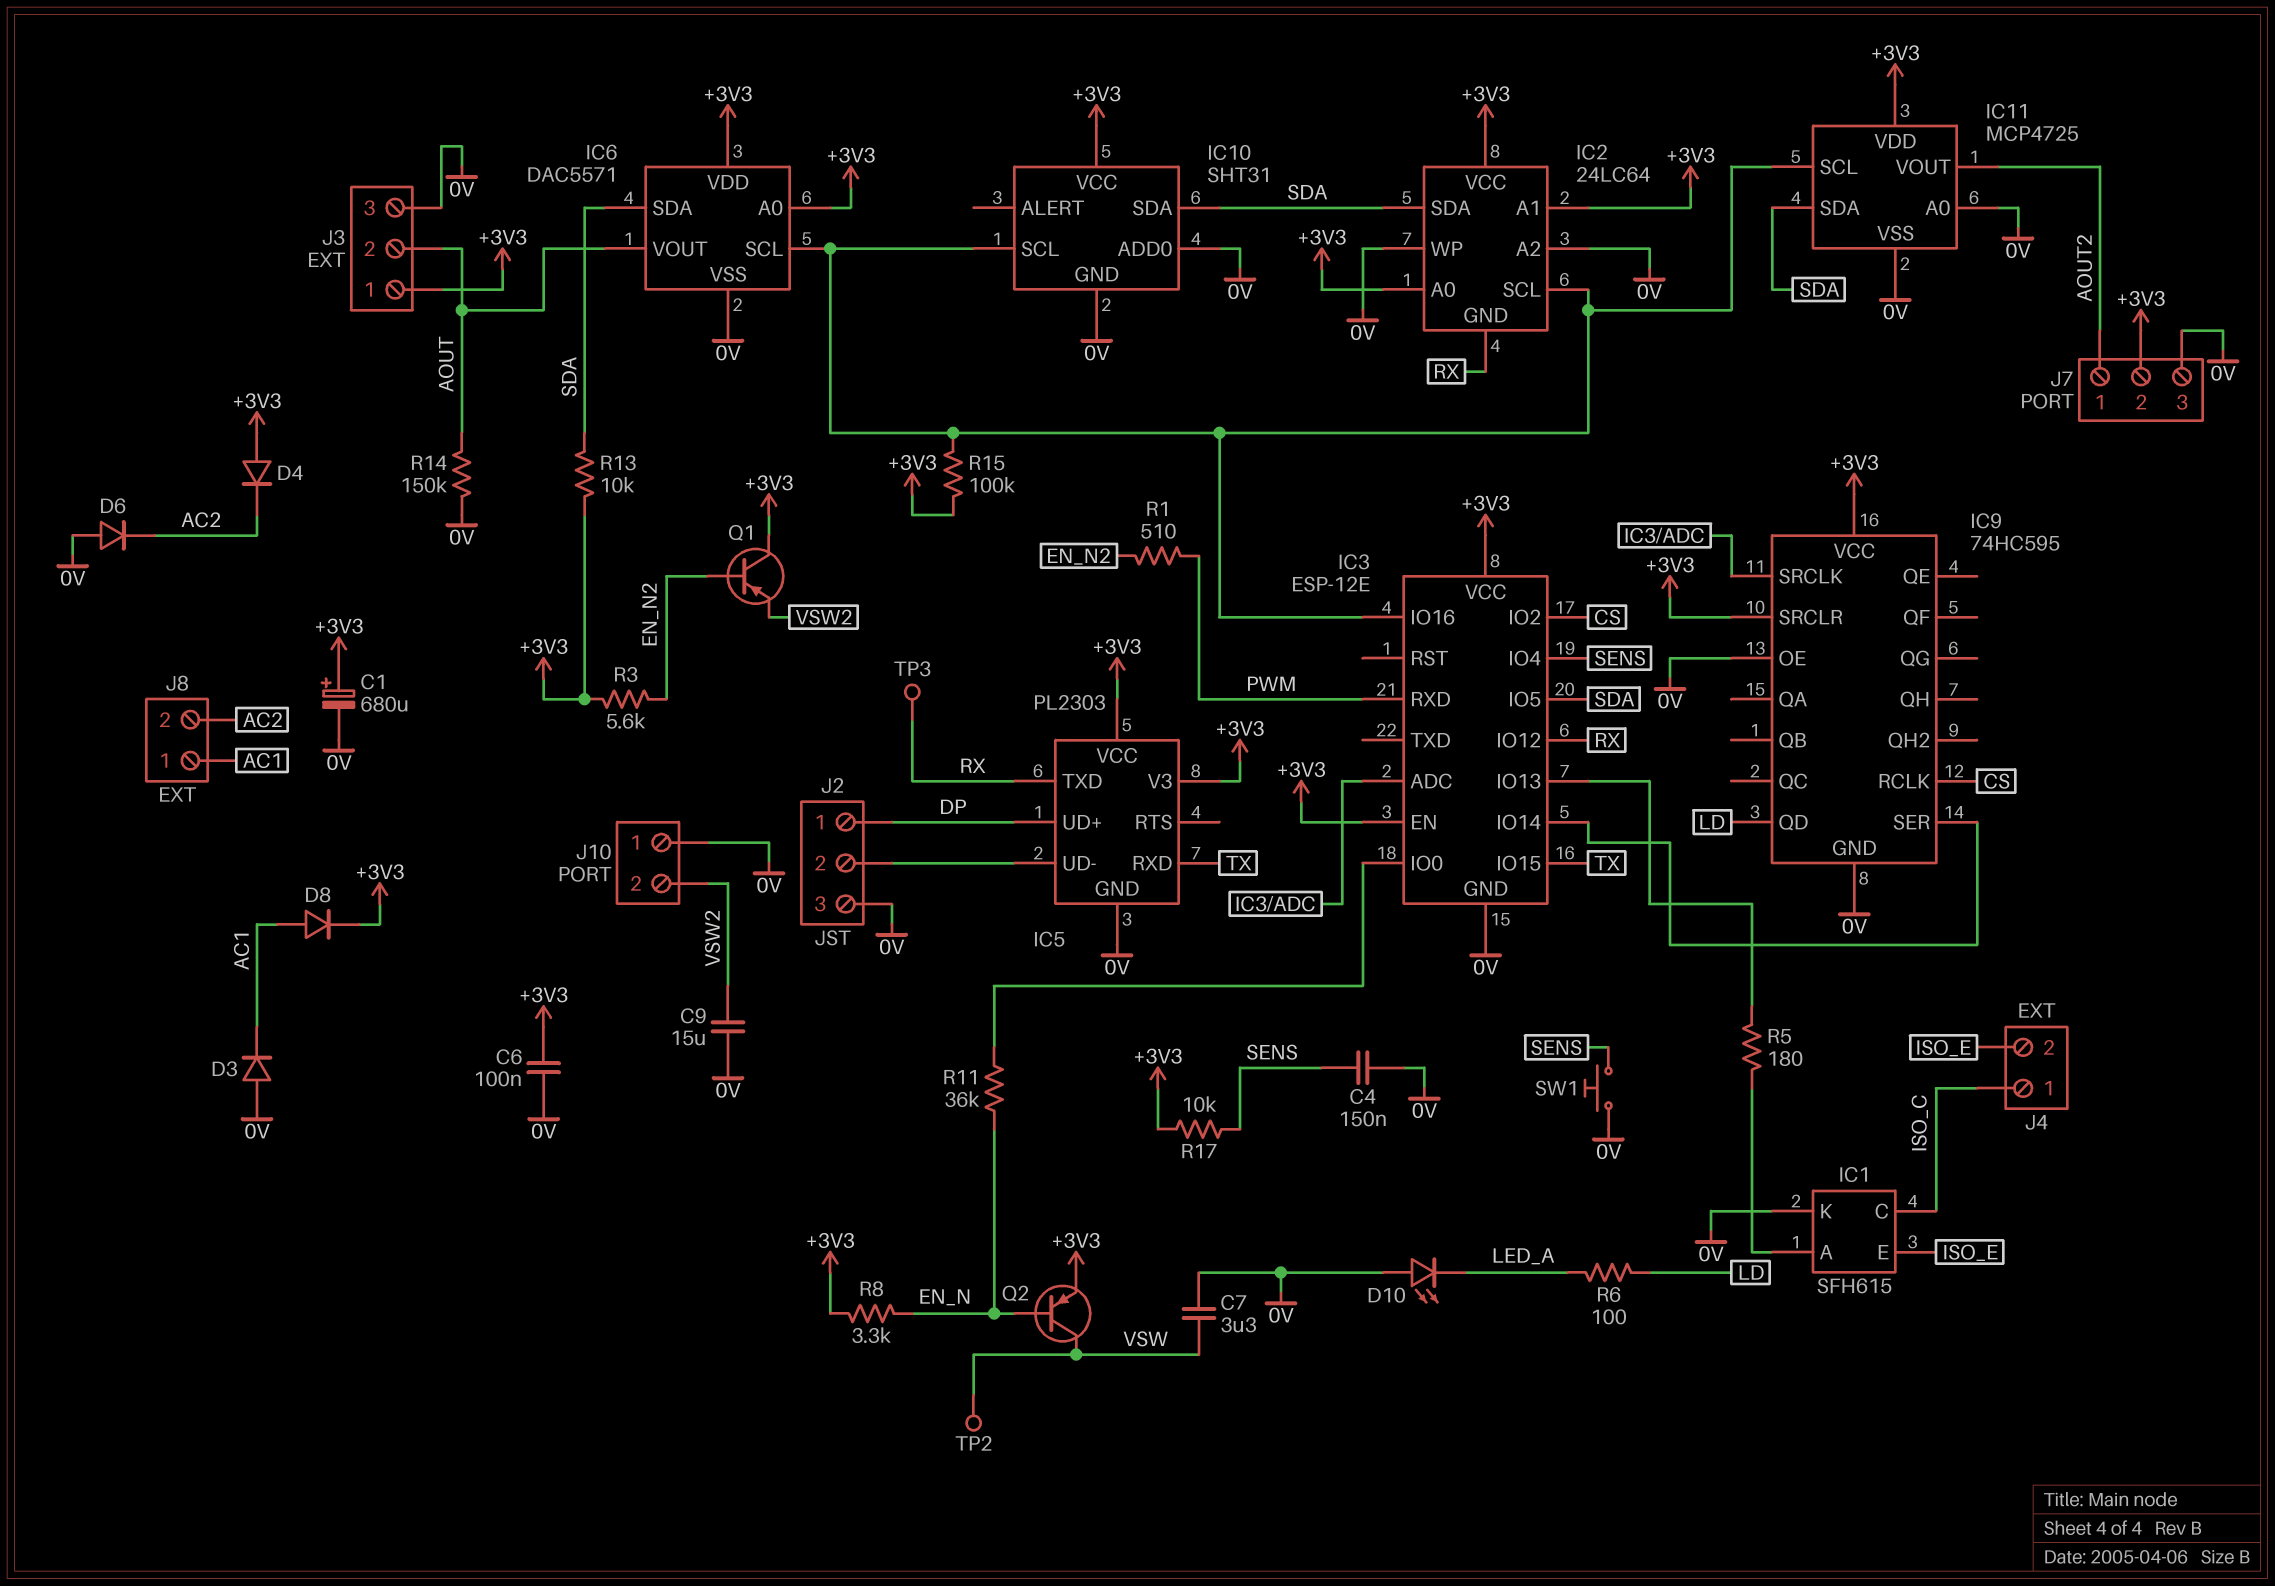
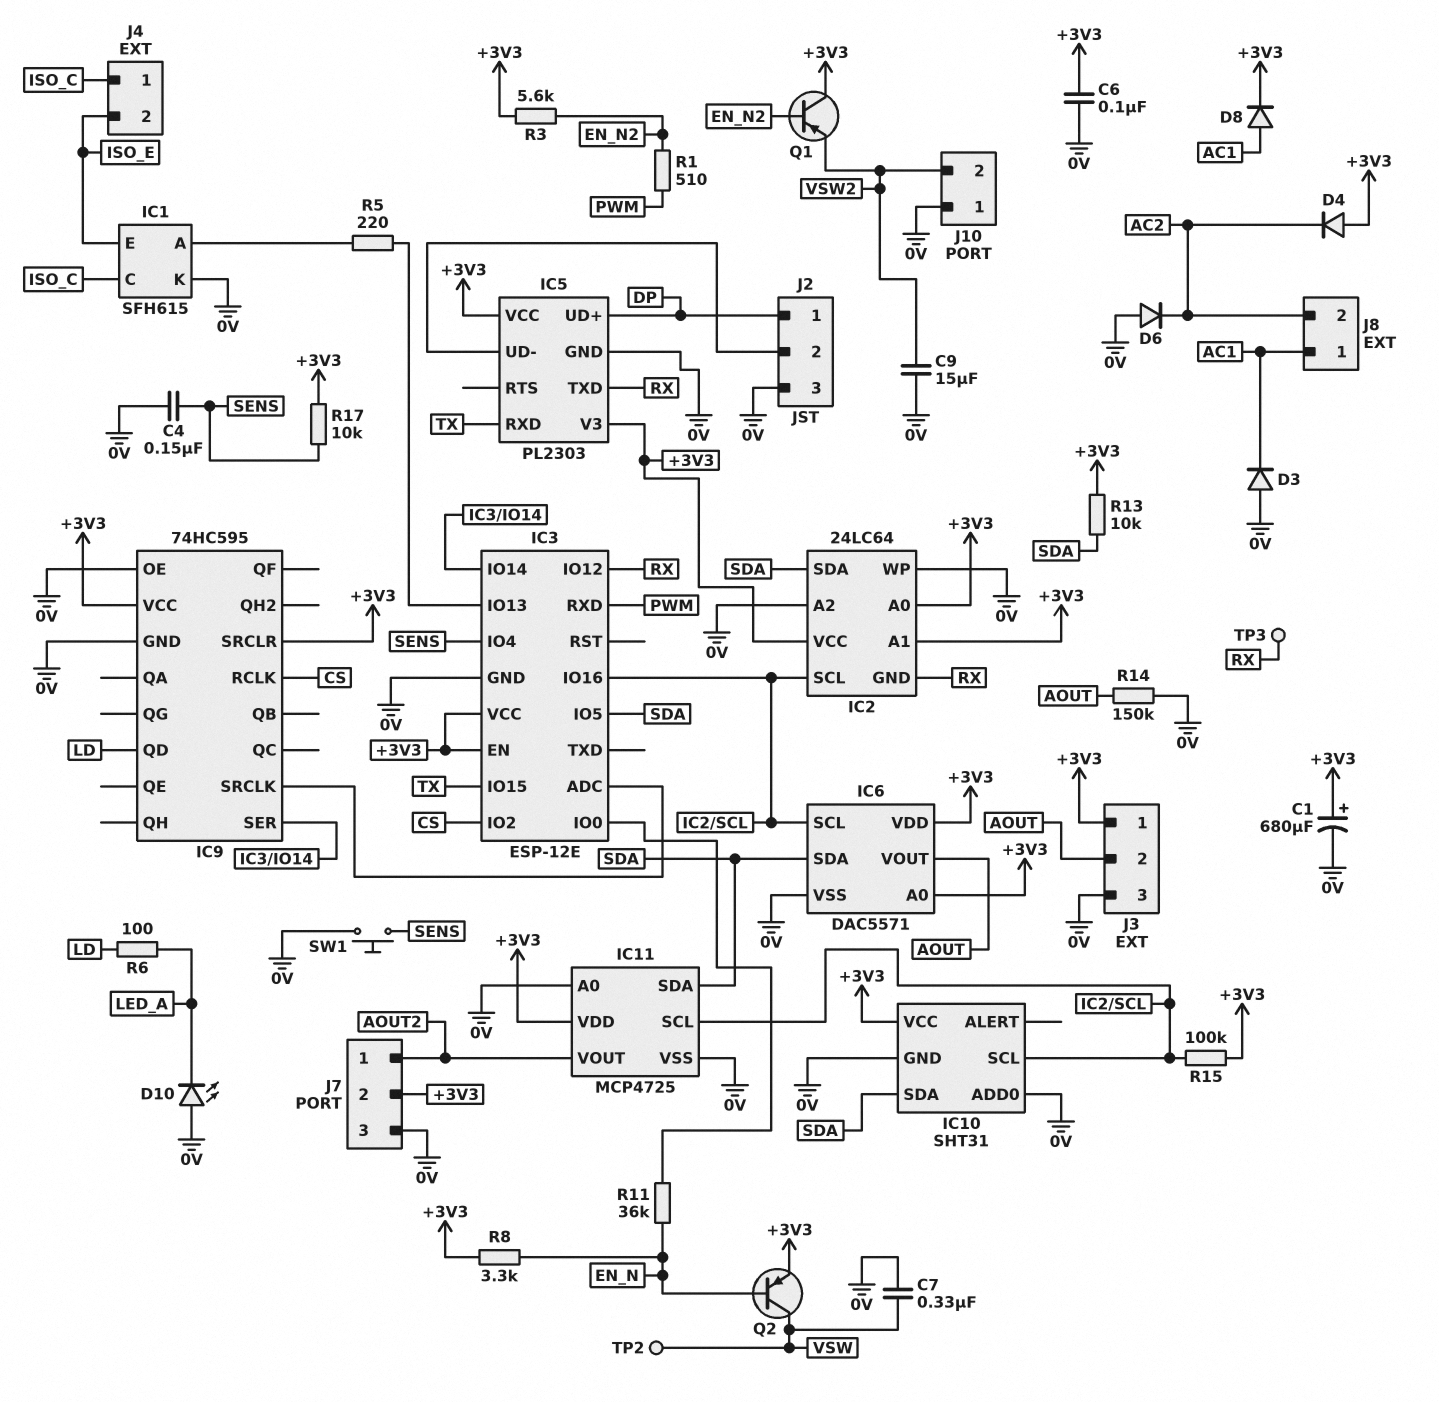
C7: 3.3uF (0V, VSW) -> 330nF (0V, VSW)
R5: 180 (IC1/A, IC3/IO13) -> 220 (IC1/A, IC3/IO13)

